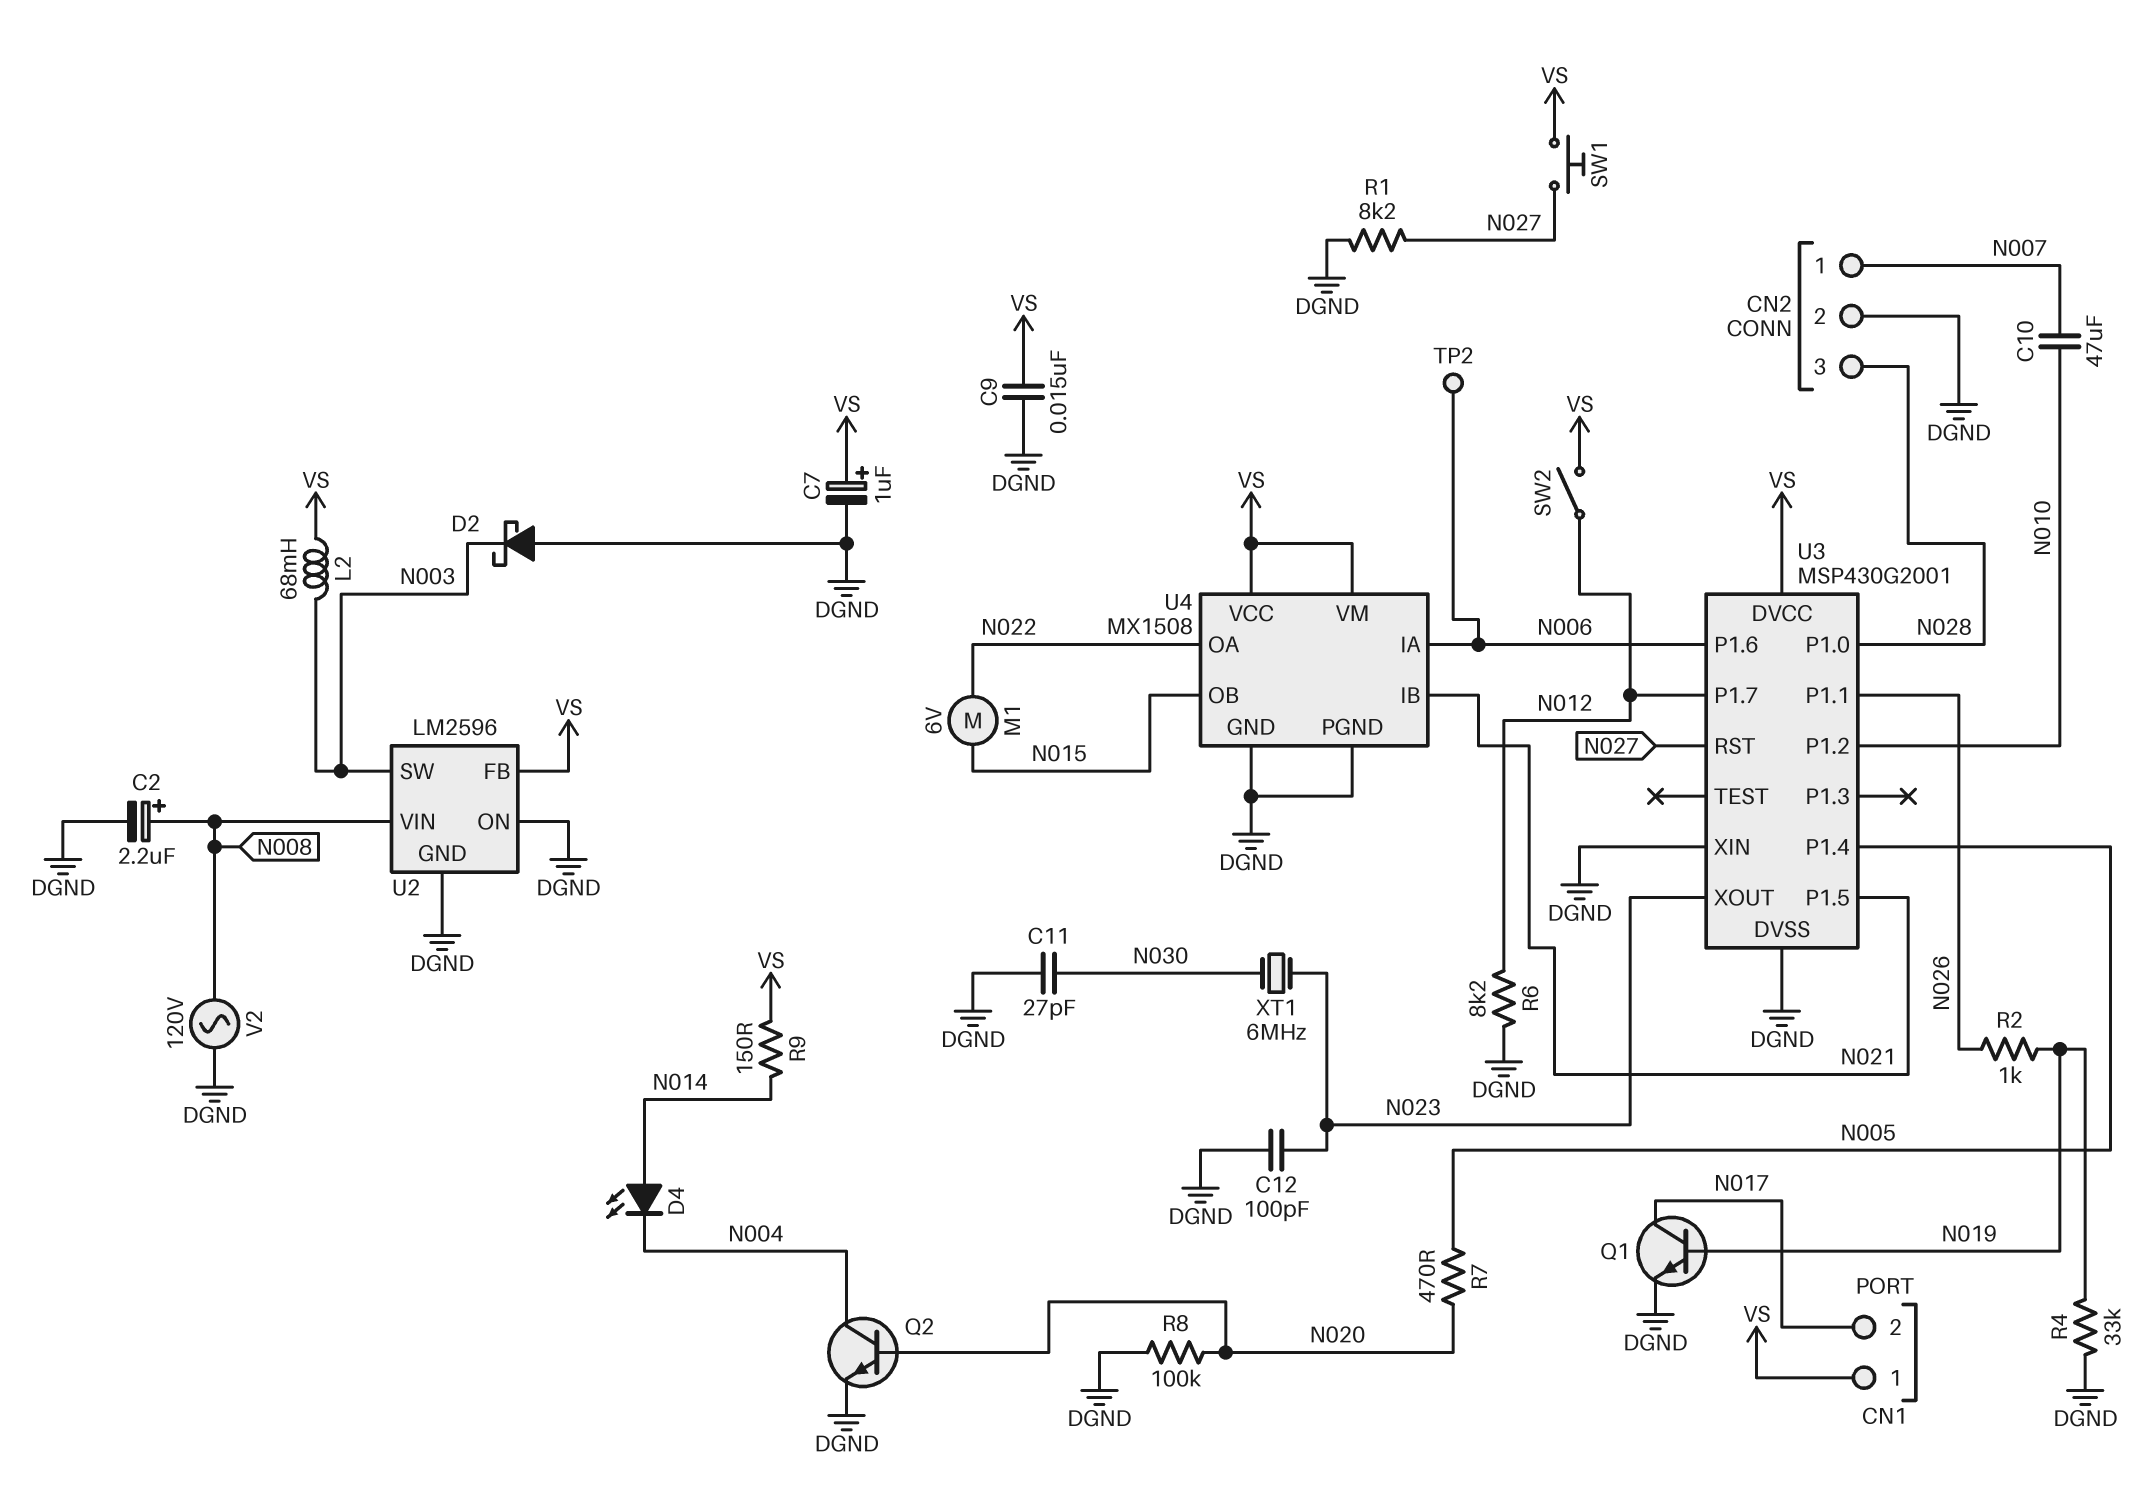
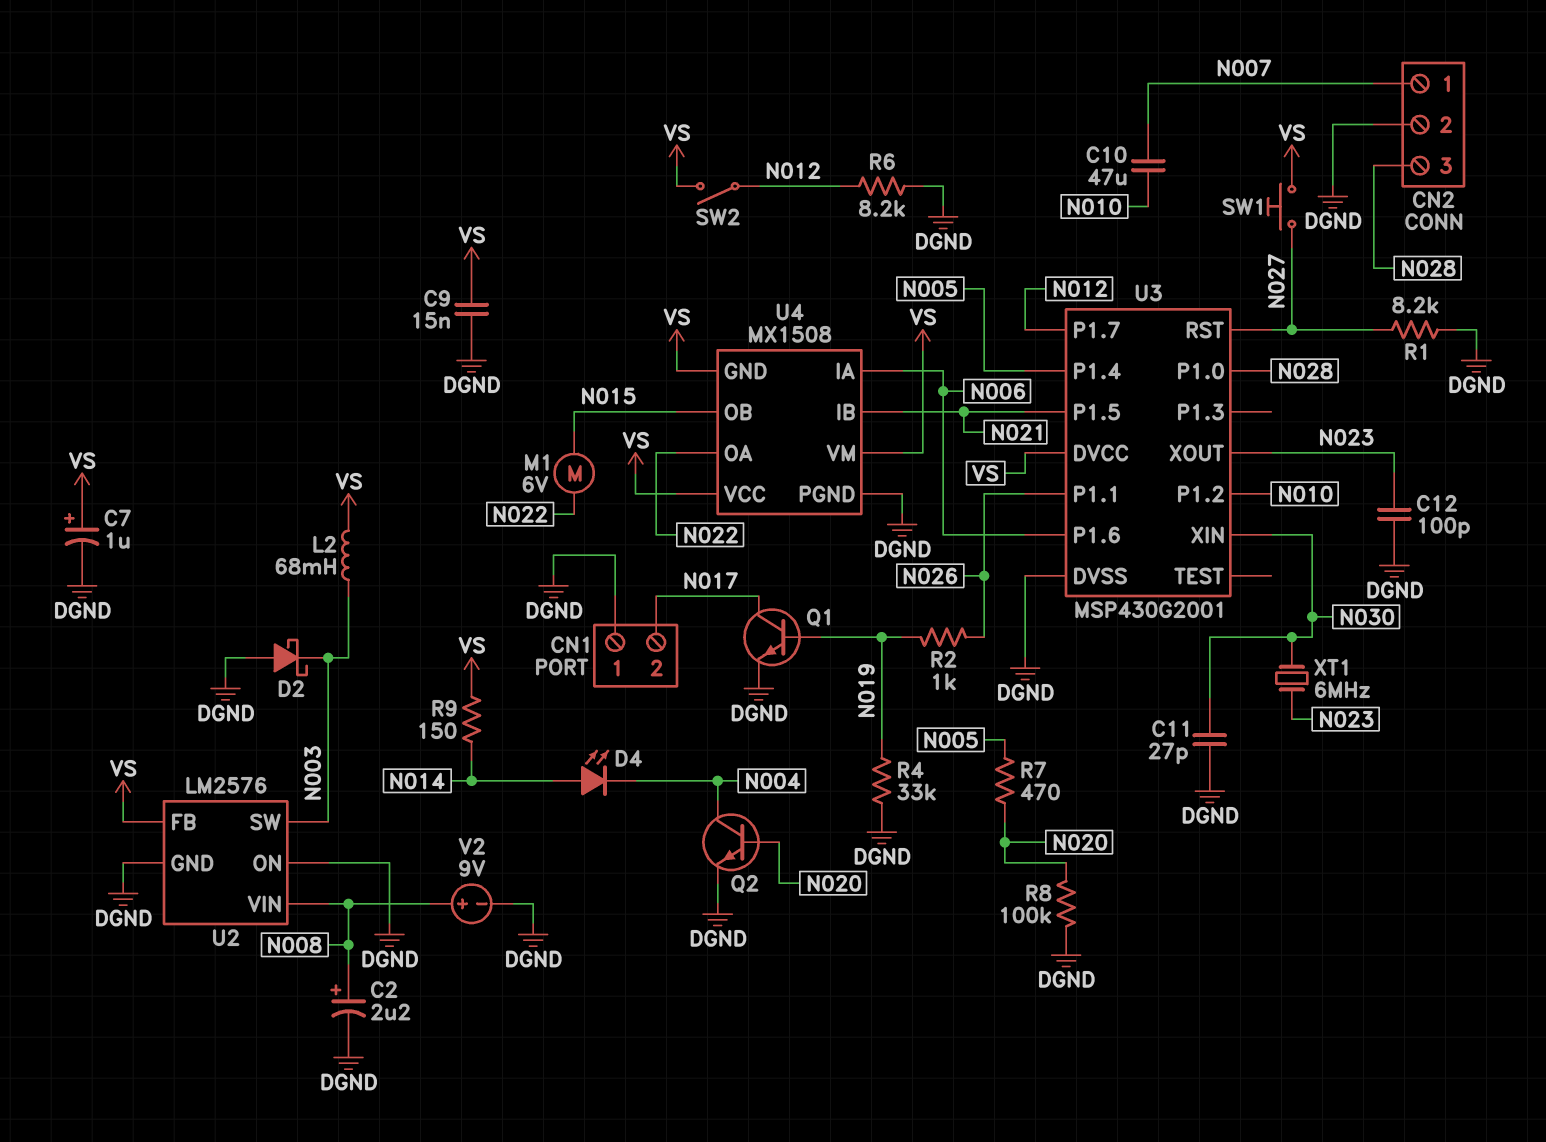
CN1 pin 1: VS -> DGND
TP2: test point (N006) -> none
U2: LM2596 -> LM2576
U3 pin XIN: DGND -> N030
U4 pin GND: DGND -> VS
V2: AC 120V (DGND, N008) -> 9V (plus N008, minus DGND)

